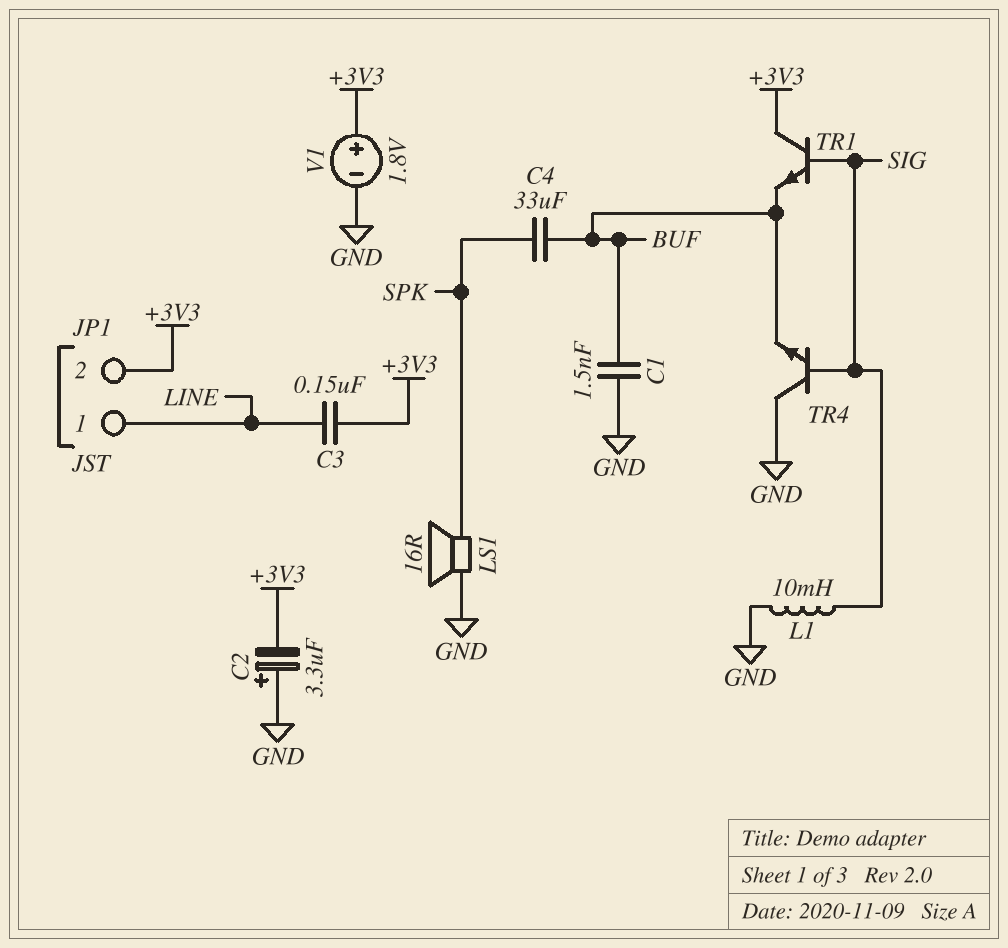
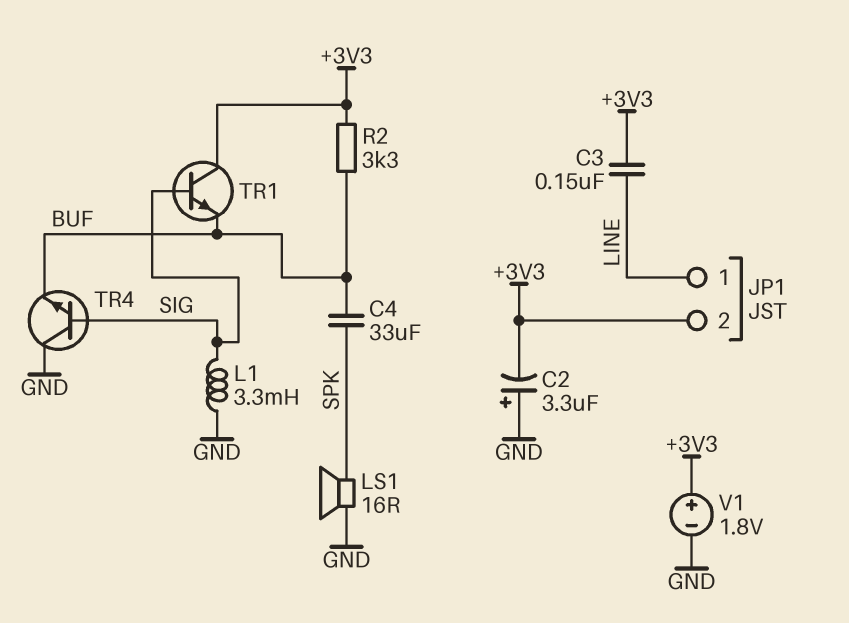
C1: 1.5nF (BUF, GND) -> none
L1: 10mH (GND, SIG) -> 3.3mH (GND, SIG)
R2: none -> 3.3k (+3V3, BUF)

